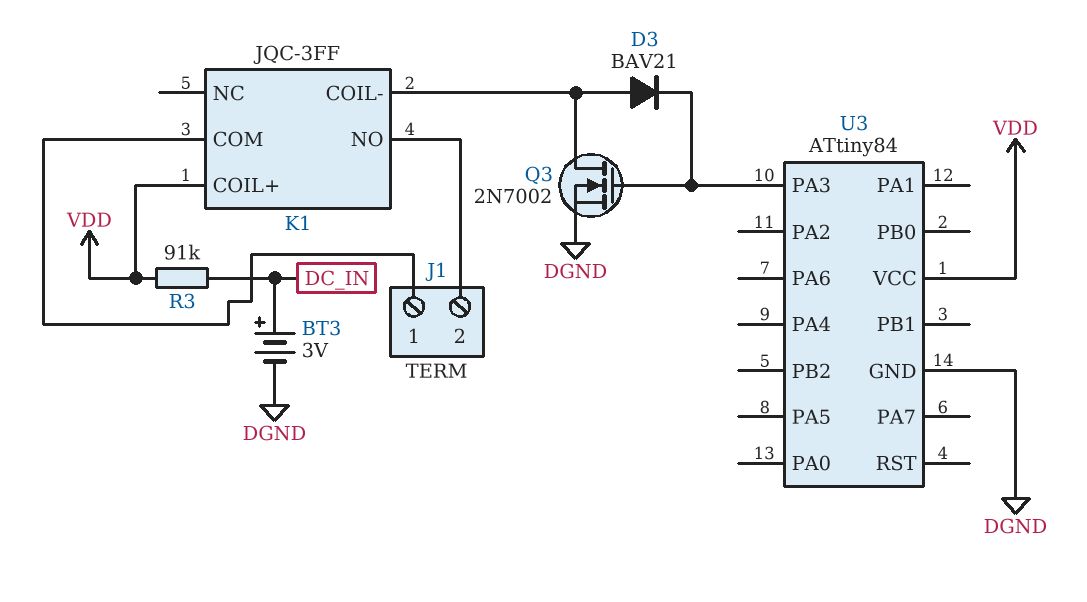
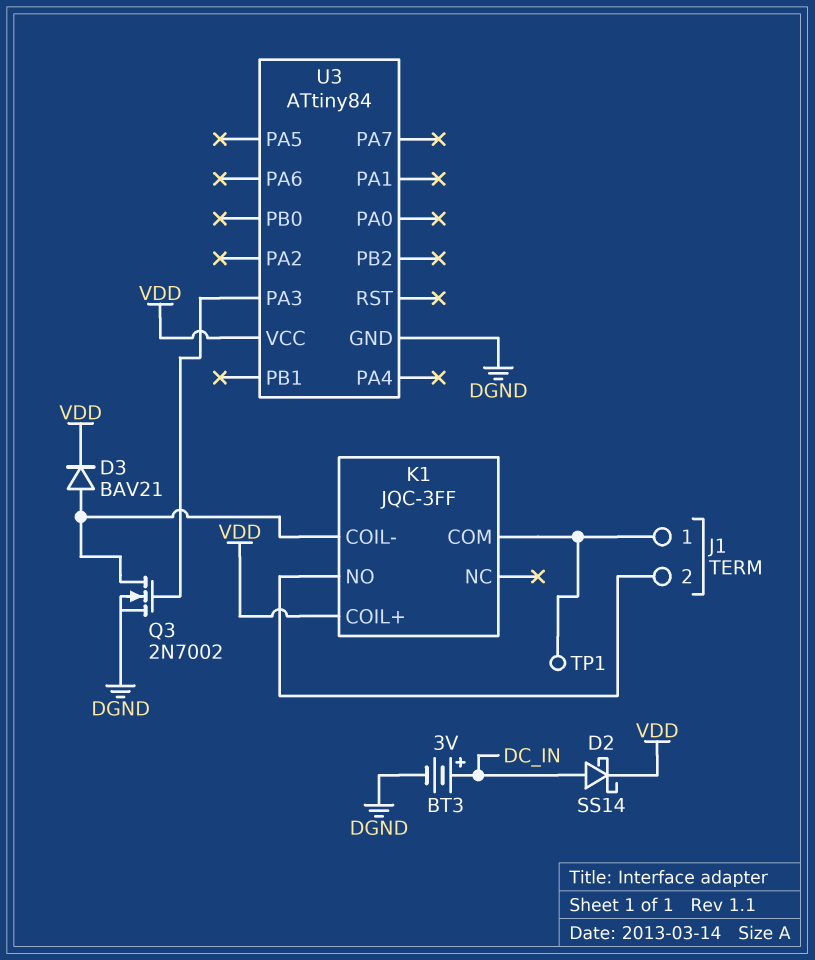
D2: none -> schottky SS14 (A DC_IN, K VDD)
D3: diode BAV21 (A K1/COIL-, K U3/PA3) -> diode BAV21 (A K1/COIL-, K VDD)
R3: 91k (DC_IN, VDD) -> none
TP1: none -> test point (J1/1)

